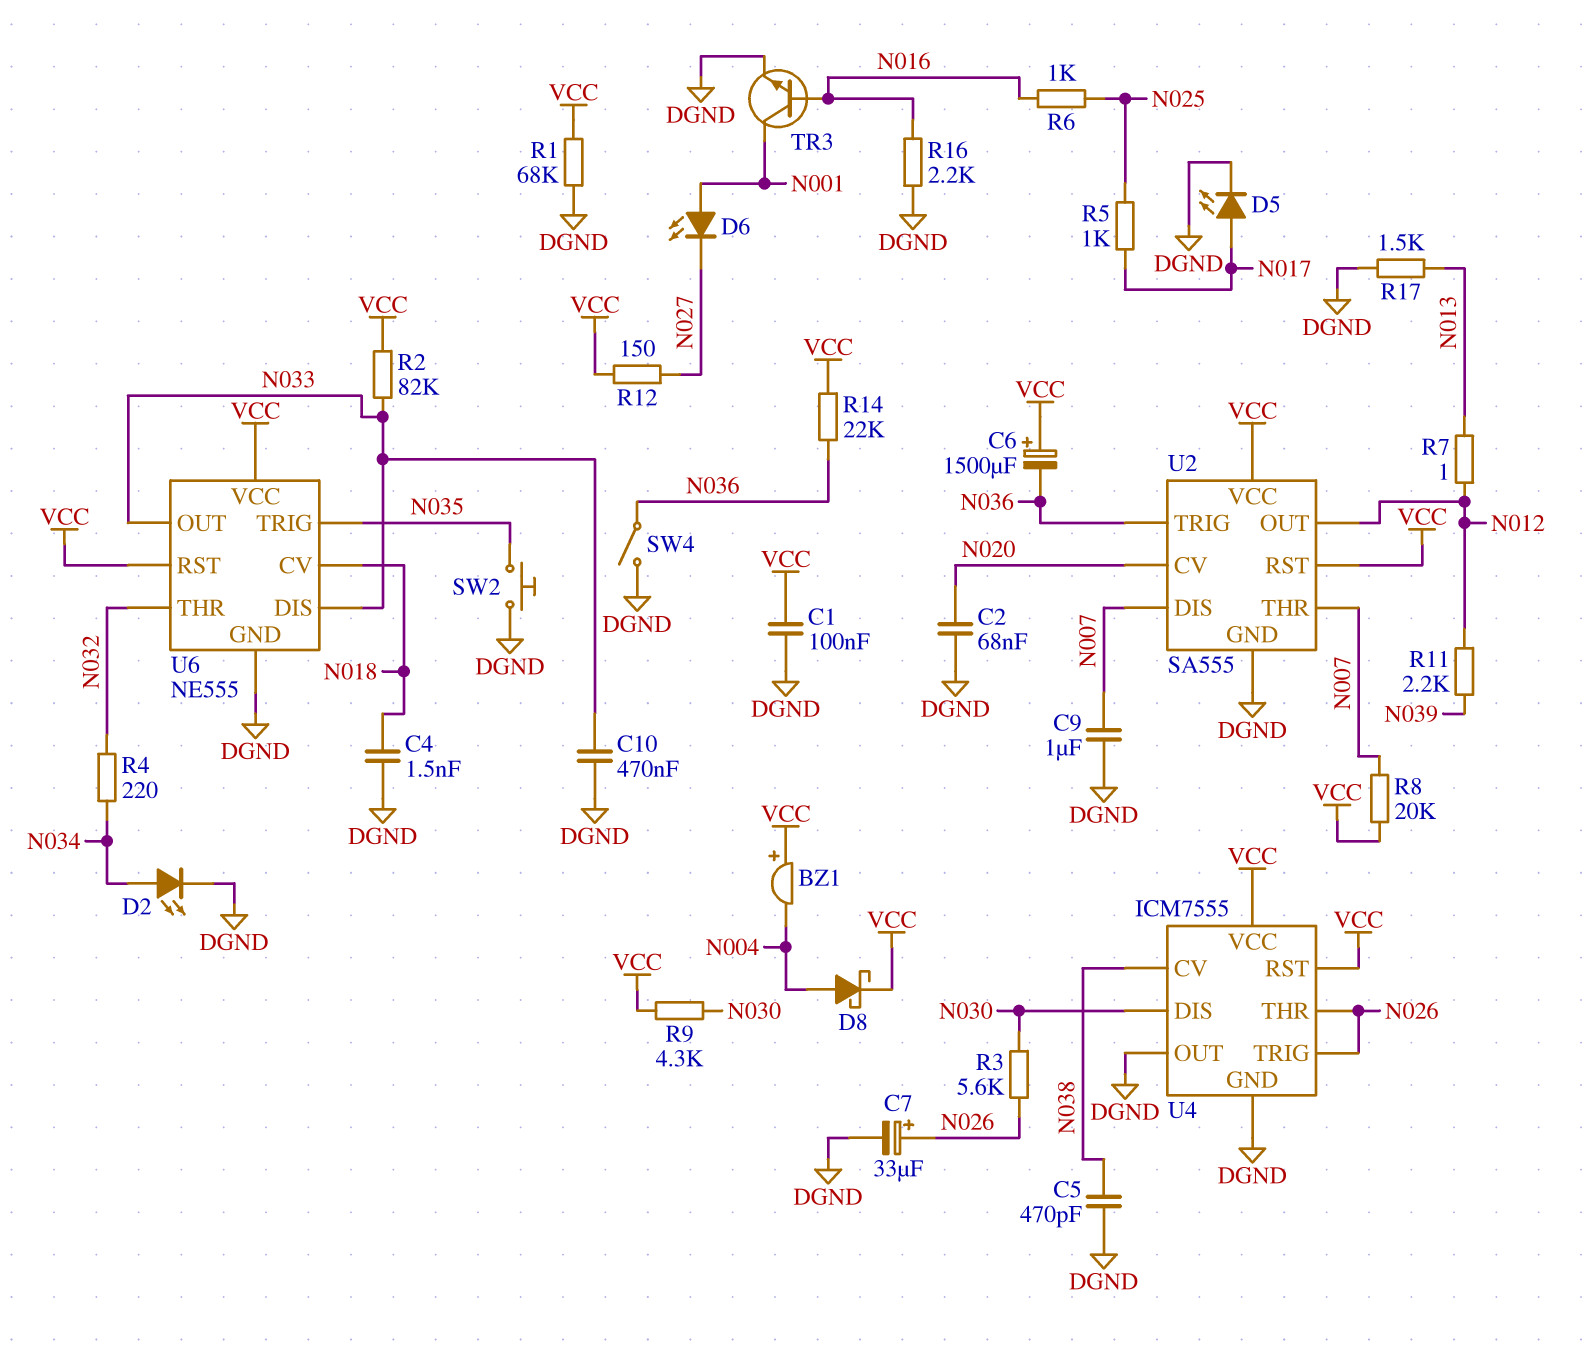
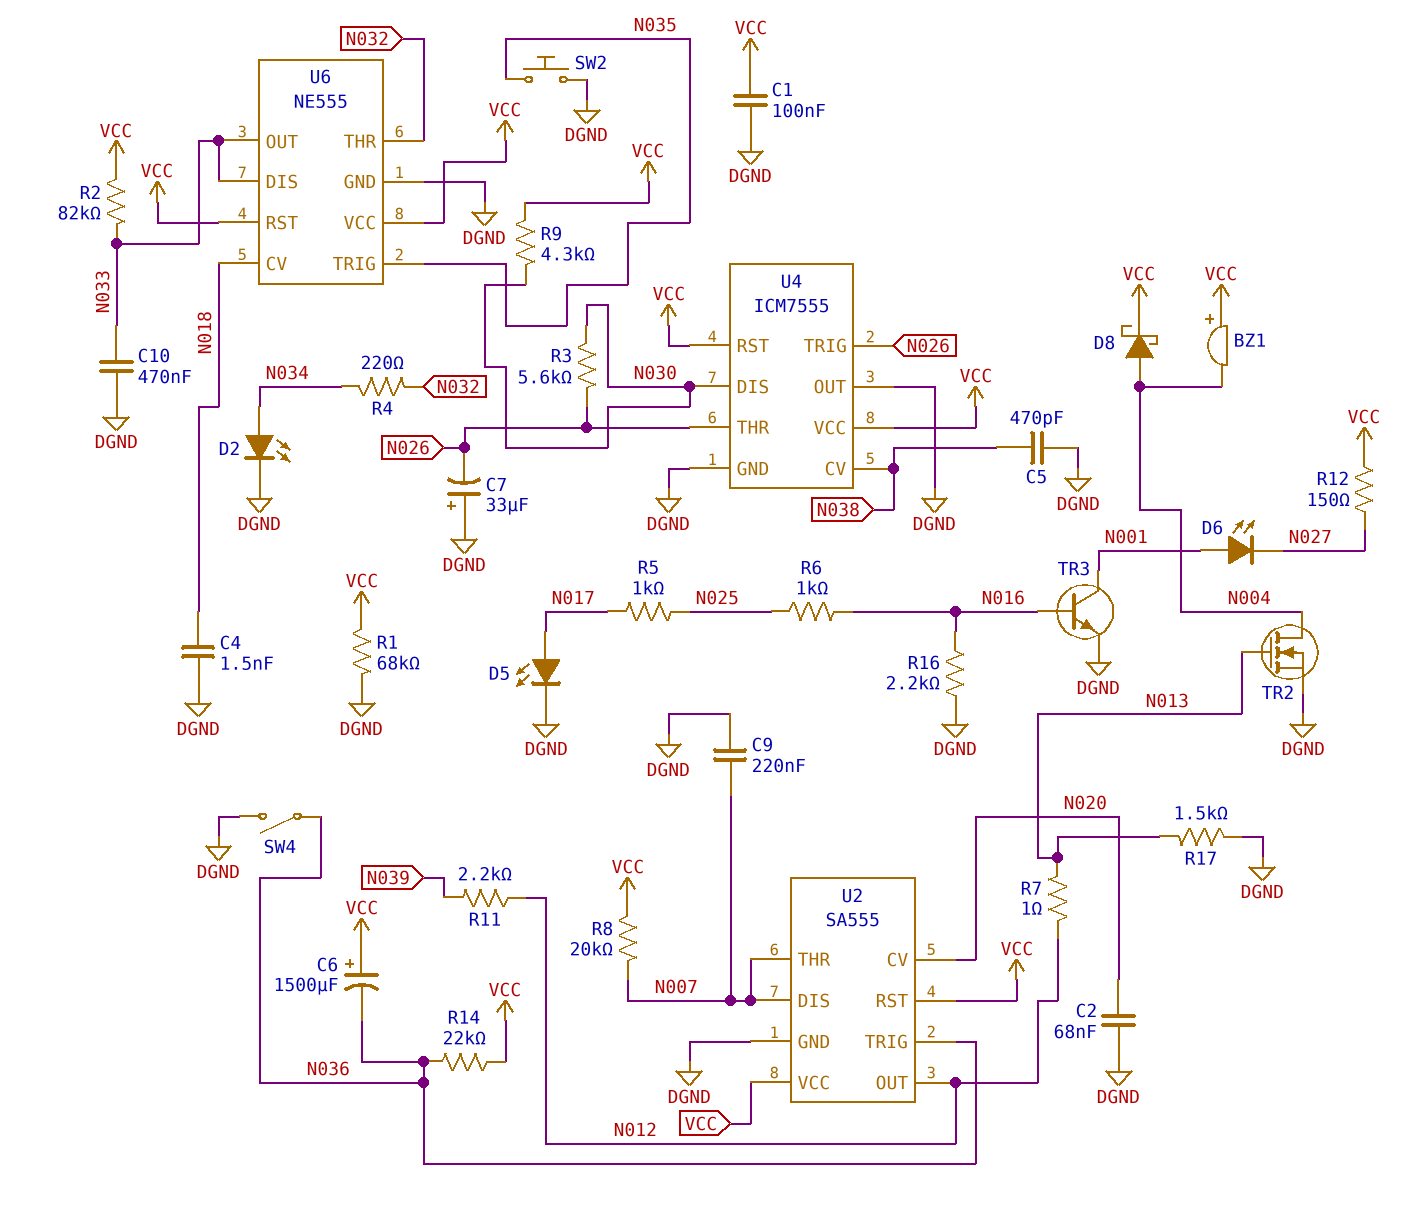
C7: 33uF (plus N026, minus DGND) -> 33uF (plus DGND, minus N026)
C9: 1uF (DGND, N007) -> 220nF (DGND, N007)
TR2: none -> NMOS (G N013, D N004, S DGND)

